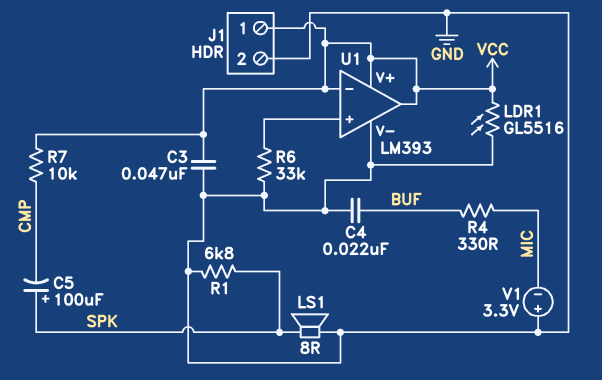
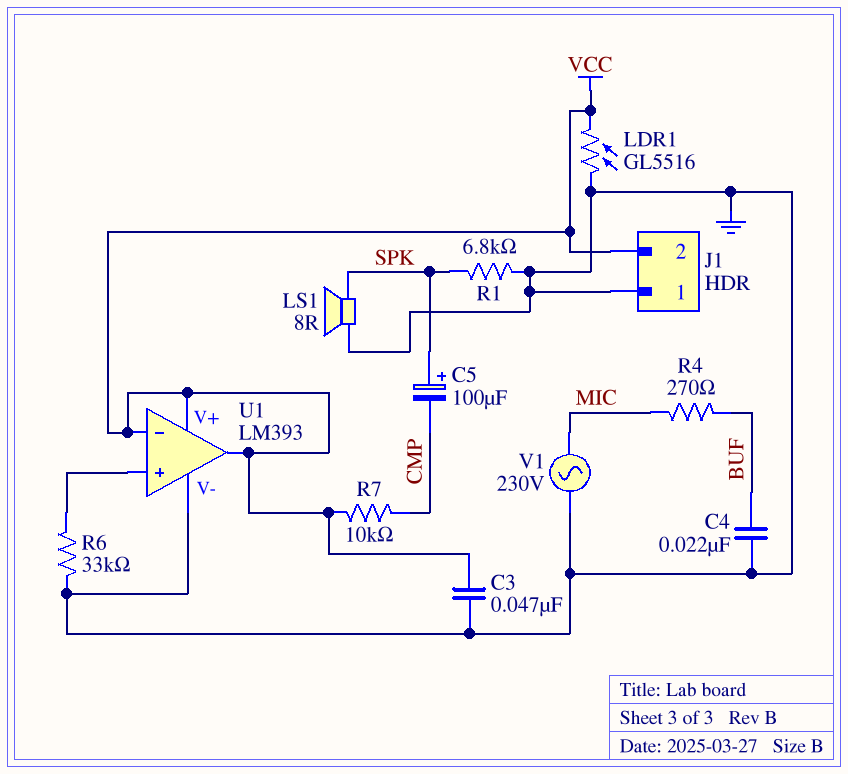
J1 pin 1: VCC -> GND
J1 pin 2: GND -> VCC
R4: 330 (BUF, MIC) -> 270 (BUF, MIC)
V1: 3.3V (plus GND, minus MIC) -> AC 230V (GND, MIC)

